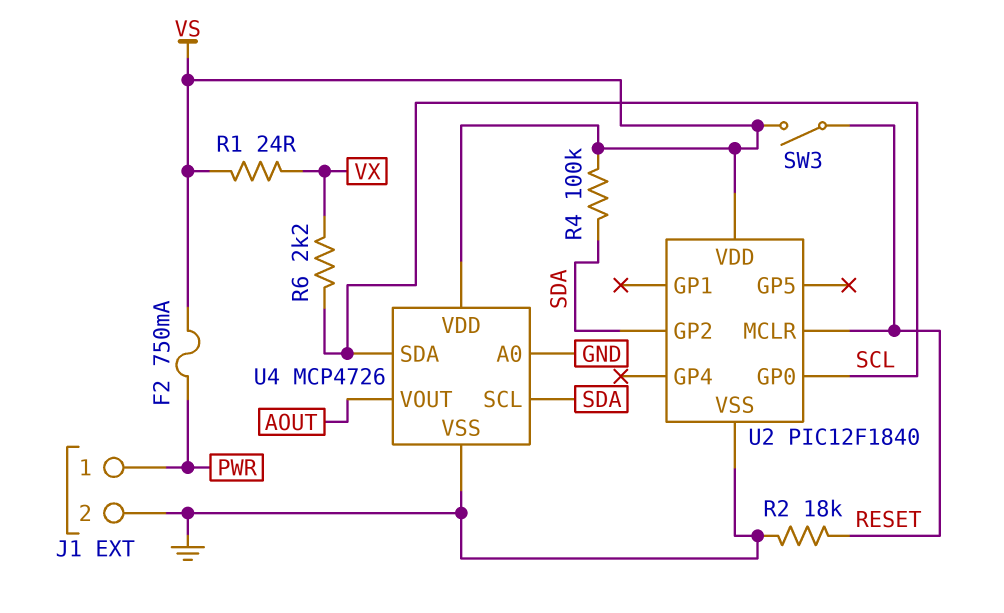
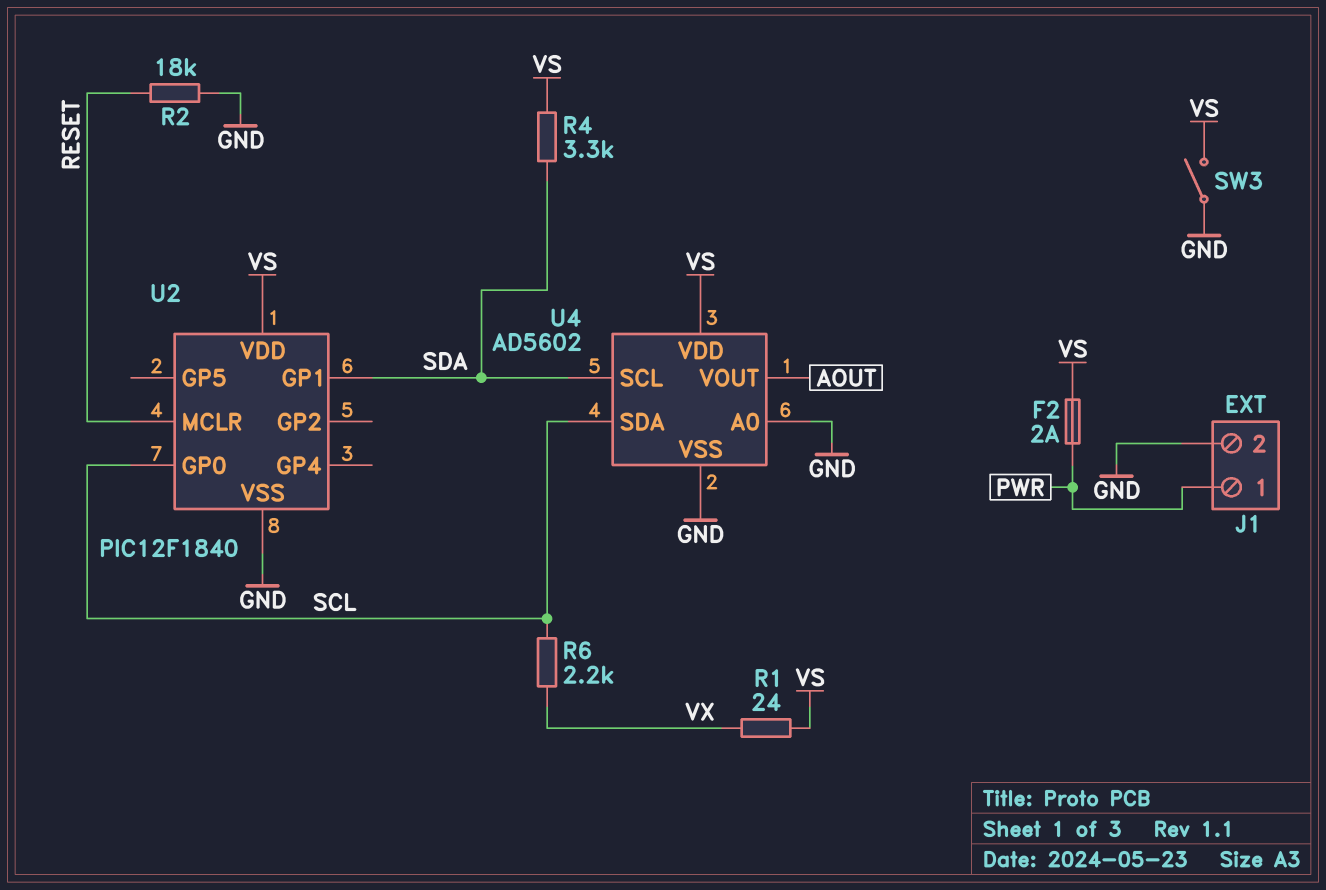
F2: 750mA (PWR, VS) -> 2A (PWR, VS)
R4: 100k (SDA, VS) -> 3.3k (SDA, VS)
SW3: switch (RESET, VS) -> switch (GND, VS)
U2 pin GP1: none -> SDA
U2 pin GP2: SDA -> none
U4: MCP4726 -> AD5602

